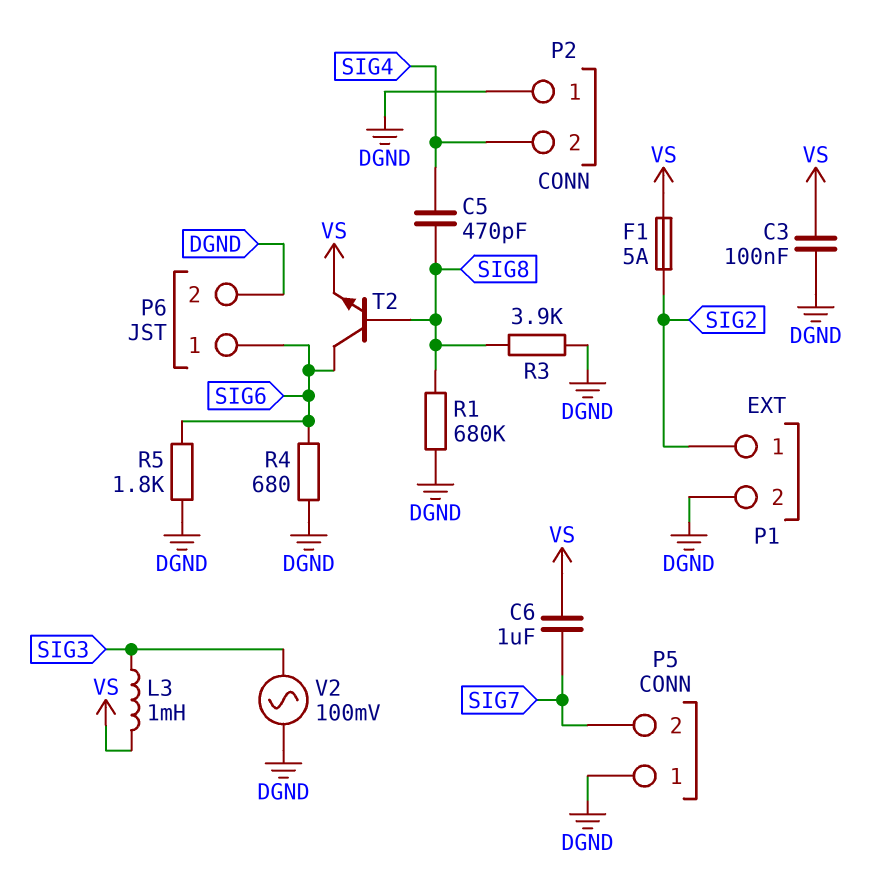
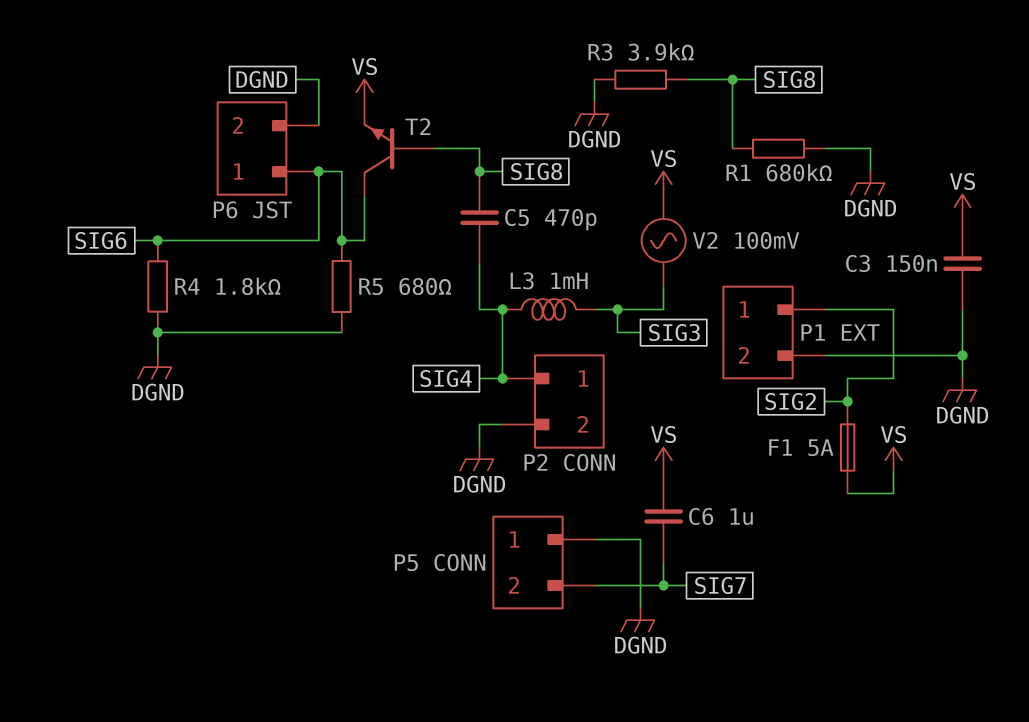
C3: 100nF (DGND, VS) -> 150nF (DGND, VS)
L3: 1mH (SIG3, VS) -> 1mH (SIG3, SIG4)
P2 pin 1: DGND -> SIG4
P2 pin 2: SIG4 -> DGND
R4: 680 (DGND, SIG6) -> 1.8k (DGND, SIG6)
R5: 1.8k (DGND, SIG6) -> 680 (DGND, SIG6)
V2: AC 100mV (DGND, SIG3) -> AC 100mV (SIG3, VS)

